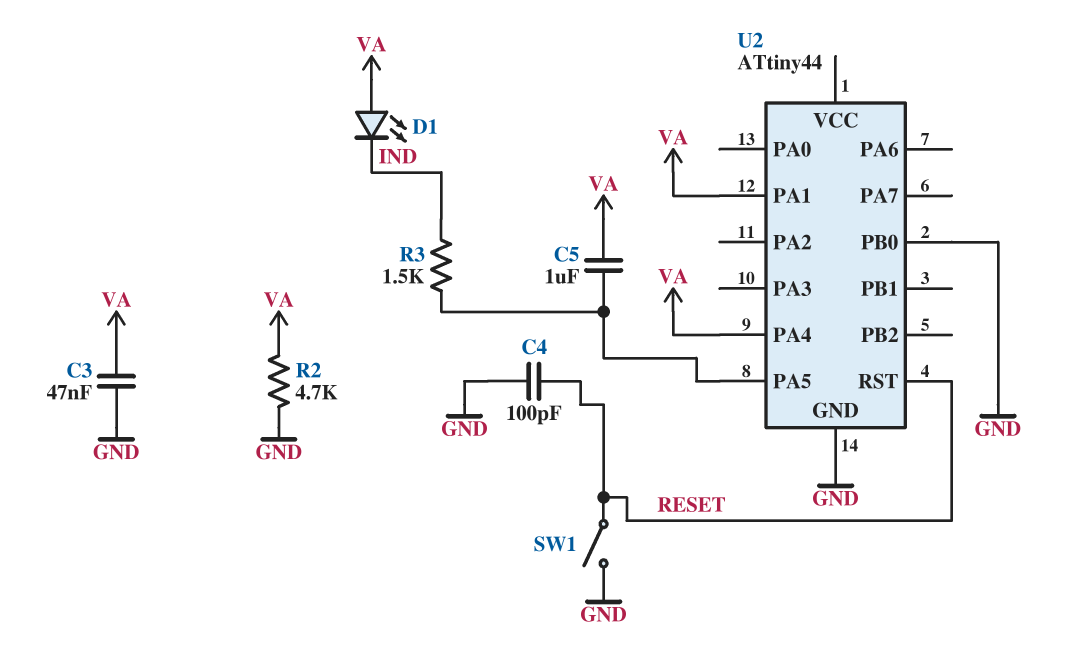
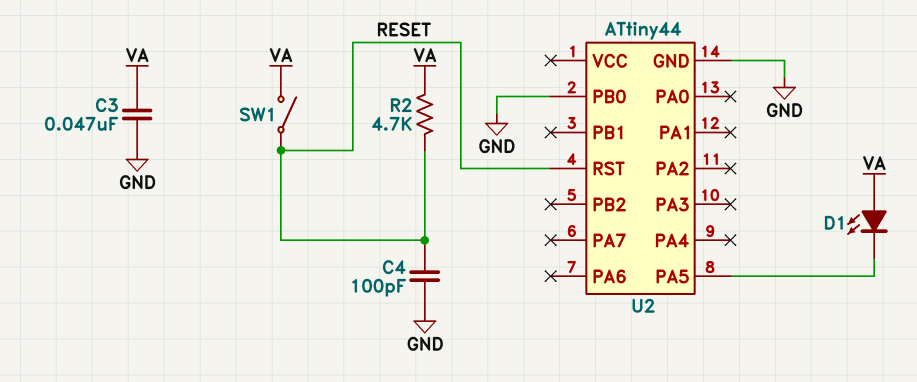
C5: 1uF (U2/PA5, VA) -> none
D1: LED (A VA, K IND) -> LED (A VA, K U2/PA5)
R2: 4.7k (GND, VA) -> 4.7k (RESET, VA)
R3: 1.5k (IND, U2/PA5) -> none
SW1: switch (GND, RESET) -> switch (RESET, VA)
U2 pin PA1: VA -> none
U2 pin PA4: VA -> none

